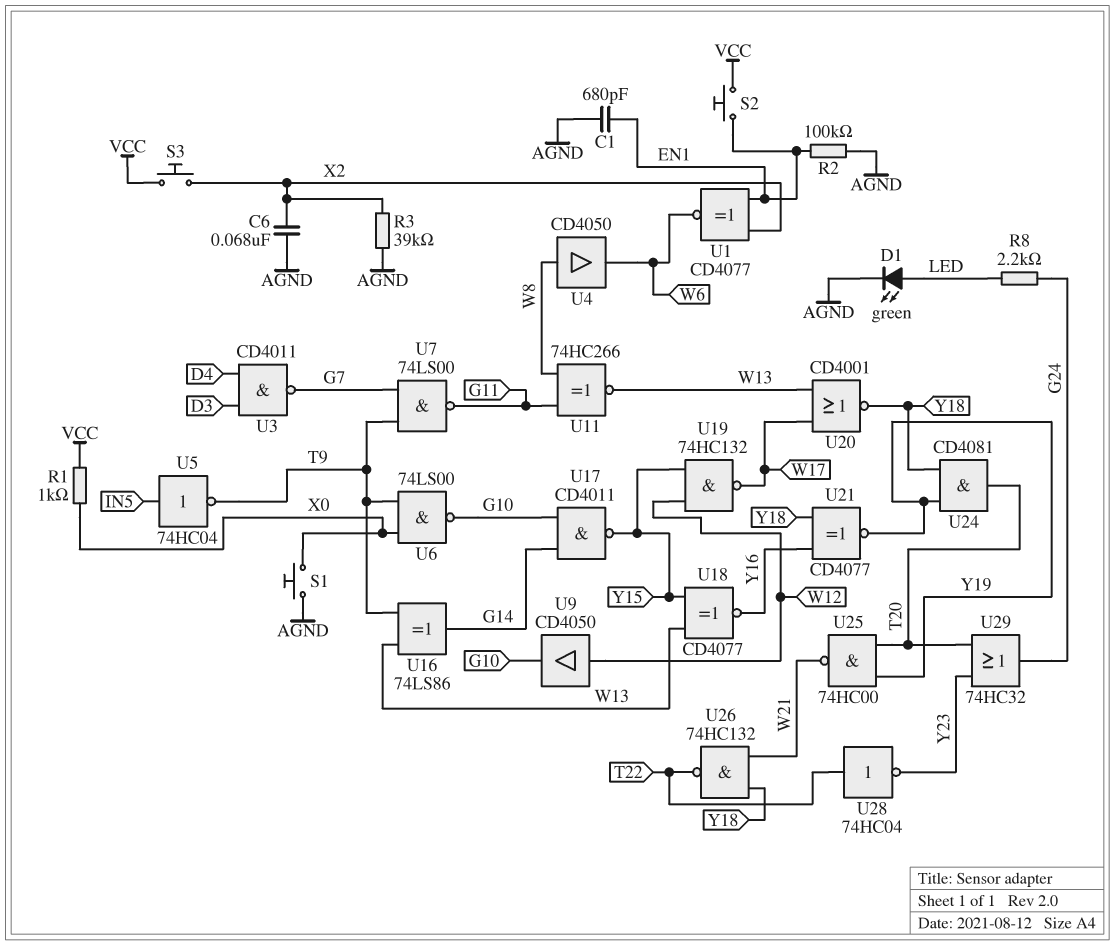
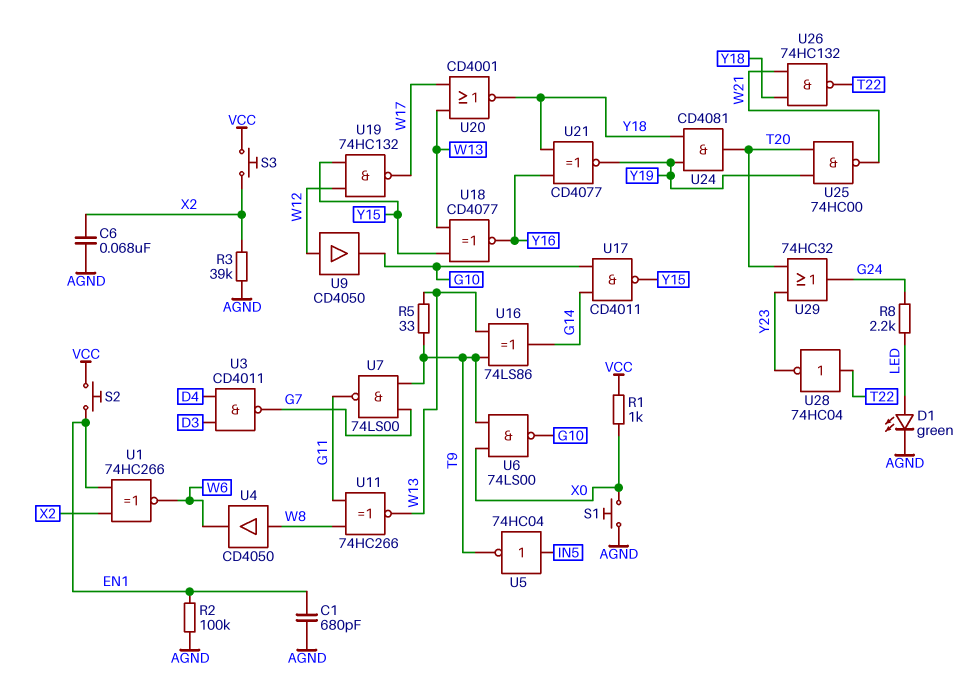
R5: none -> 33 (T9, W13)
U1: XNOR CD4077 (in EN1, in X2, out W6) -> XNOR 74HC266 (in EN1, in X2, out W6)

